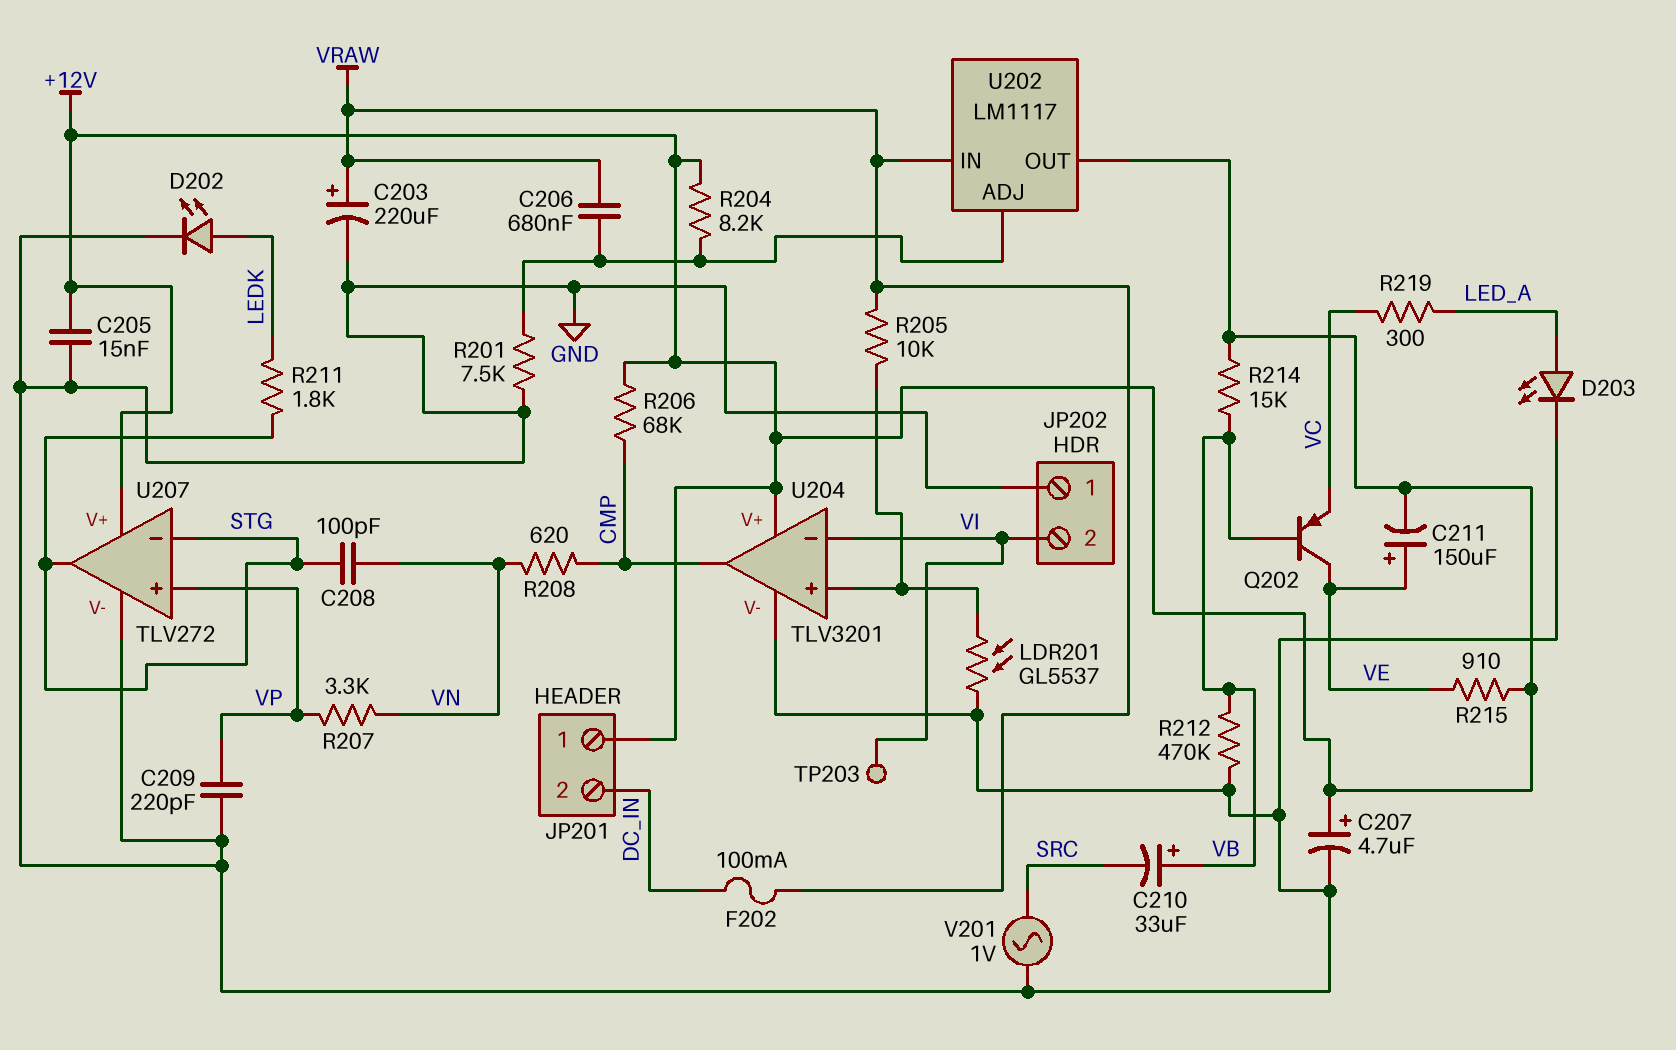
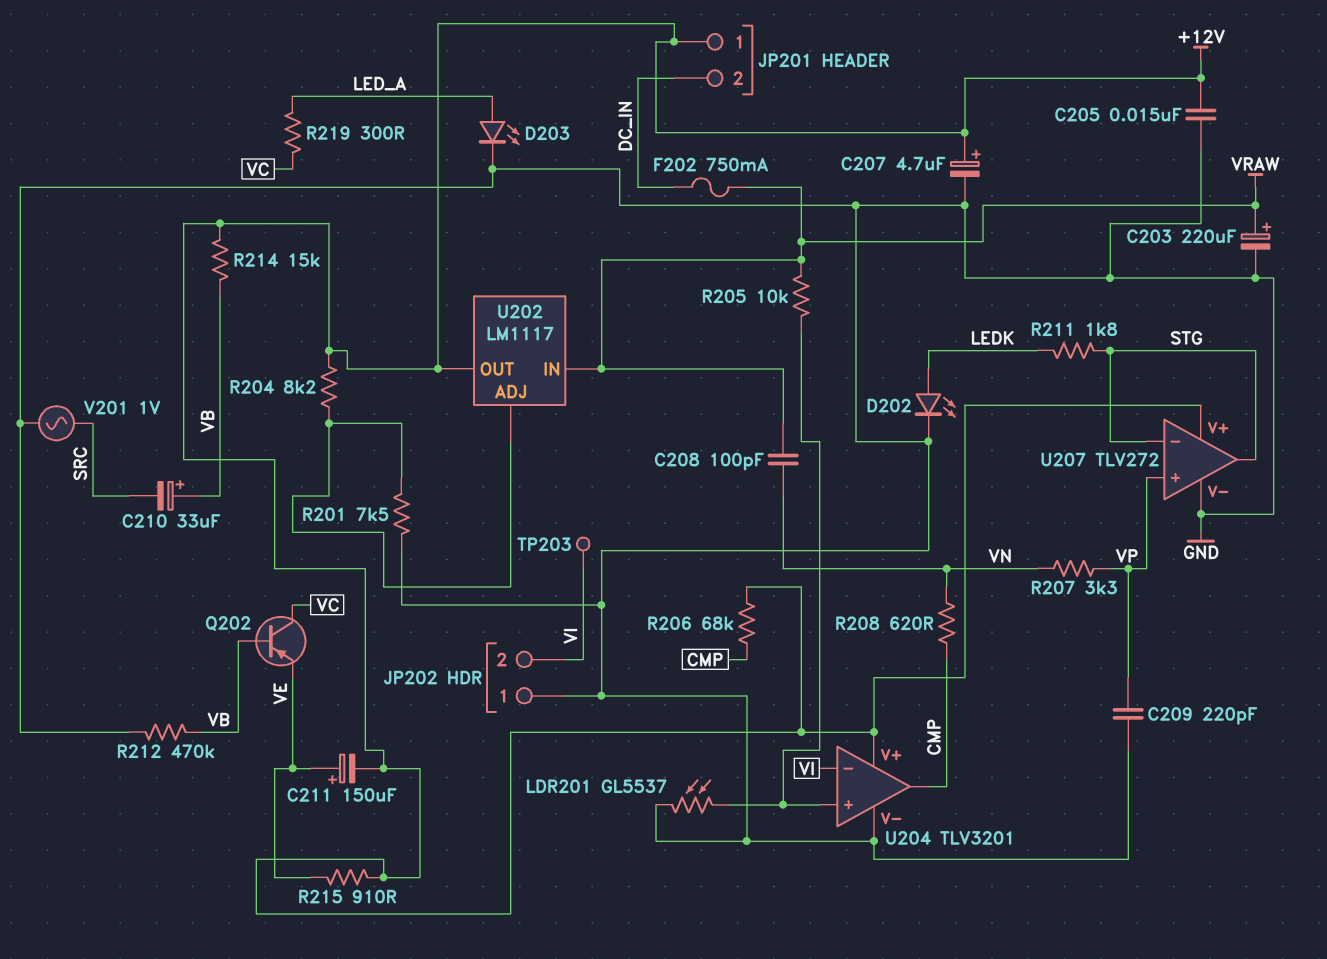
C206: 680nF (U202/ADJ, VRAW) -> none
C208: 100pF (STG, VN) -> 100pF (VN, VRAW)
F202: 100mA (DC_IN, VRAW) -> 750mA (DC_IN, VRAW)
Q202: PNP (B VB, C VE, E VC) -> PNP (B VB, C VC, E VE)

